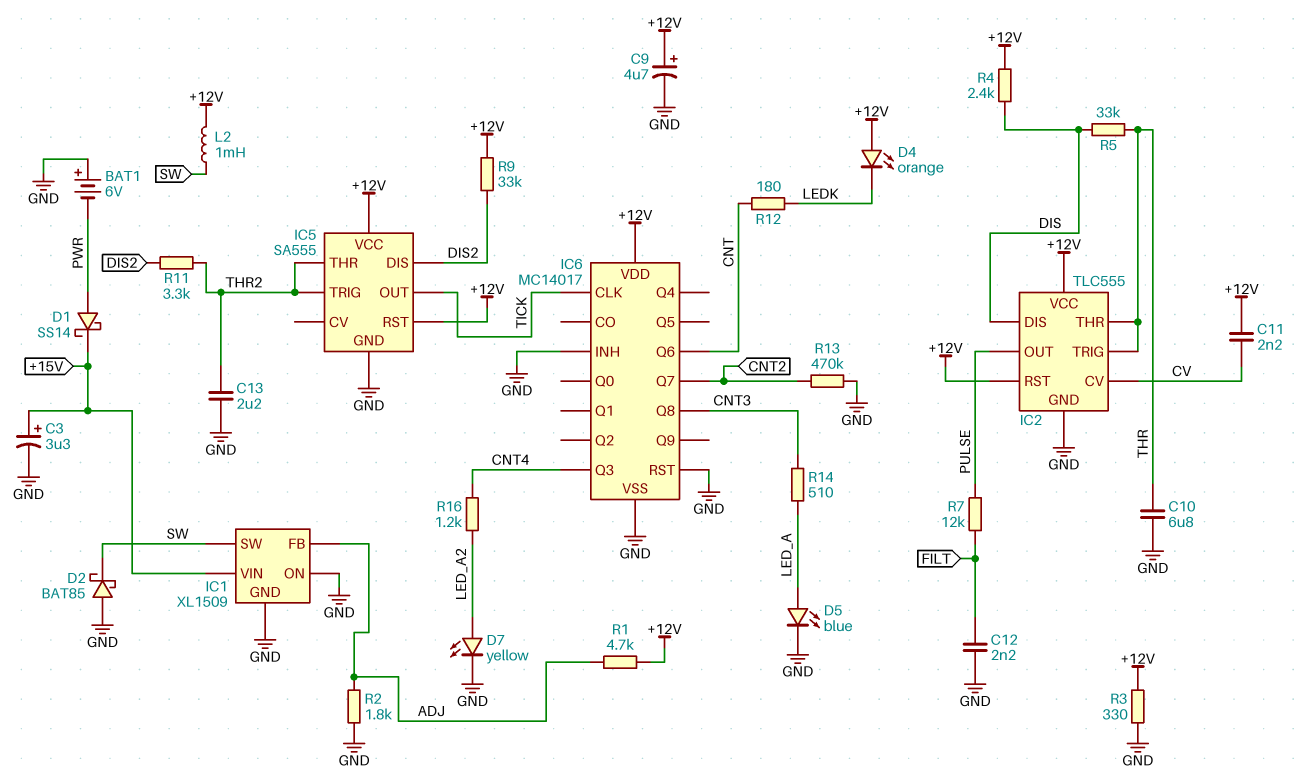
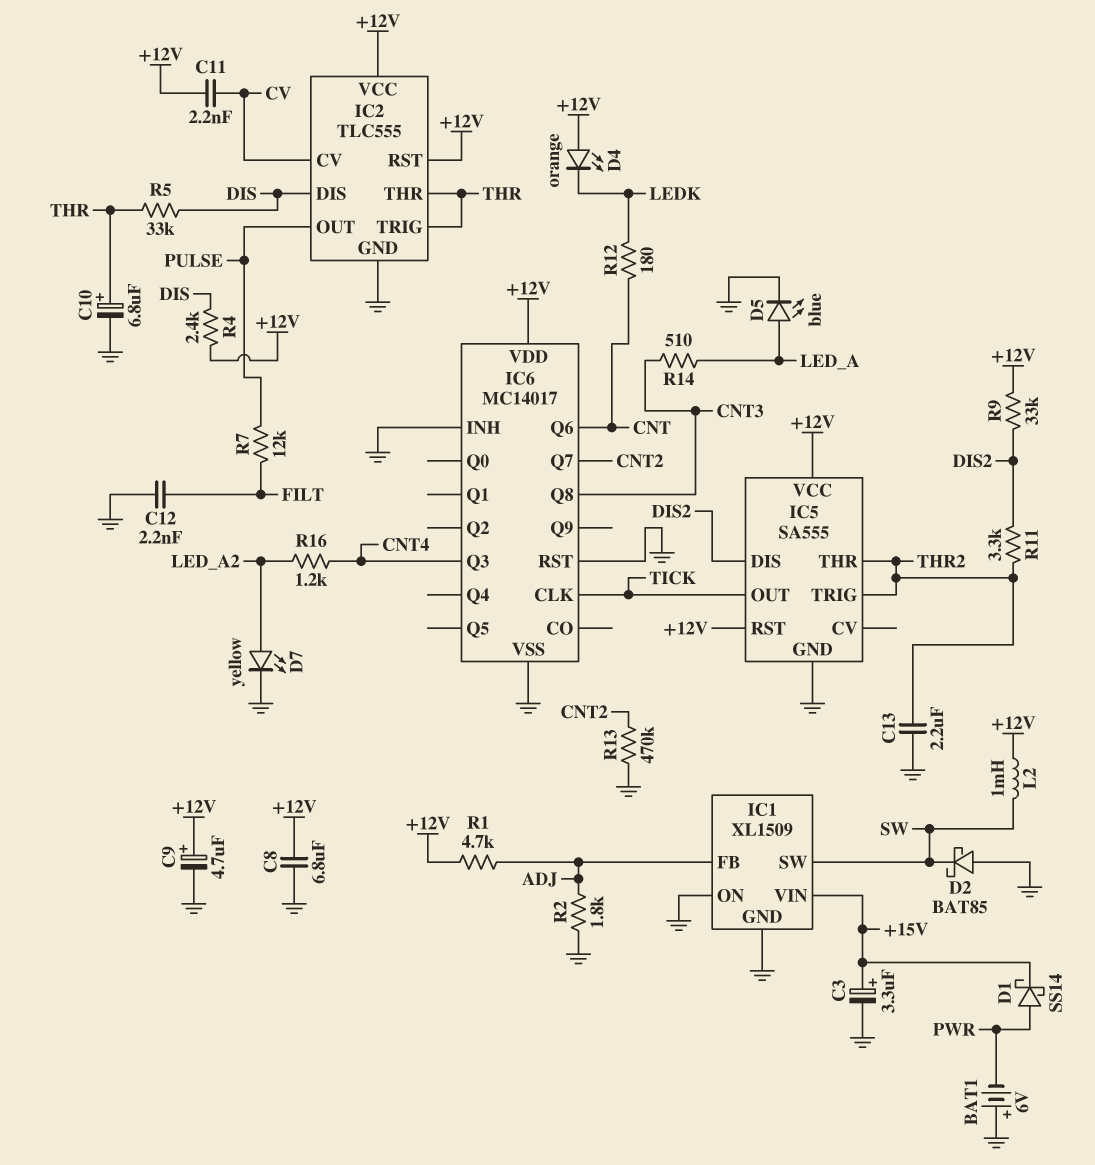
C8: none -> 6.8uF (+12V, GND)
C10: 6.8uF (GND, THR) -> 6.8uF (plus THR, minus GND)
R3: 330 (+12V, GND) -> none

